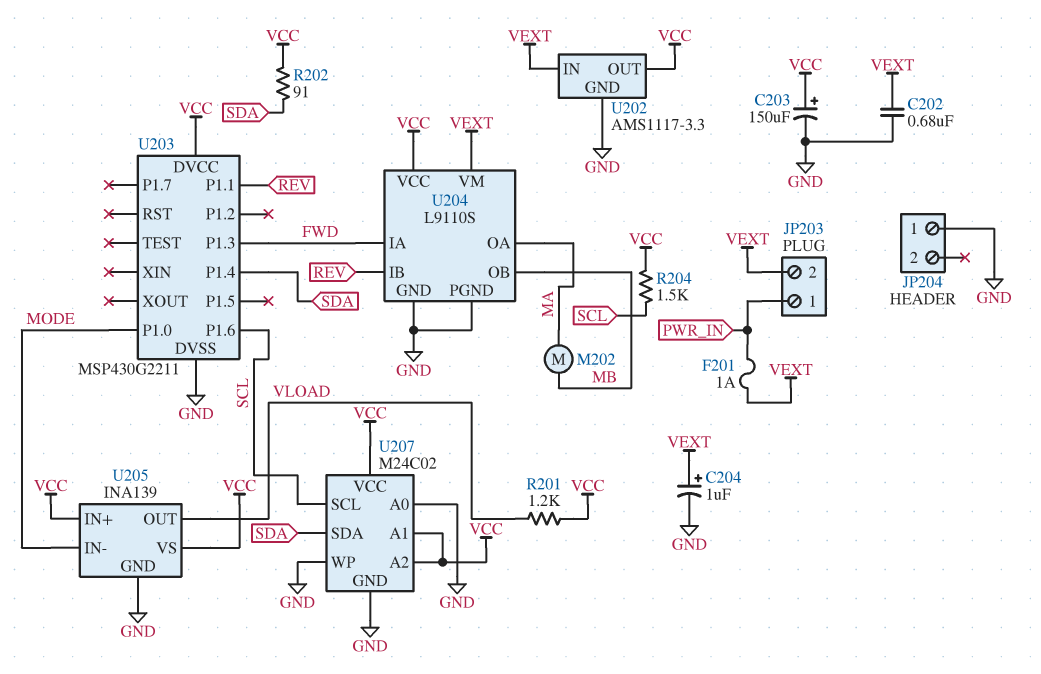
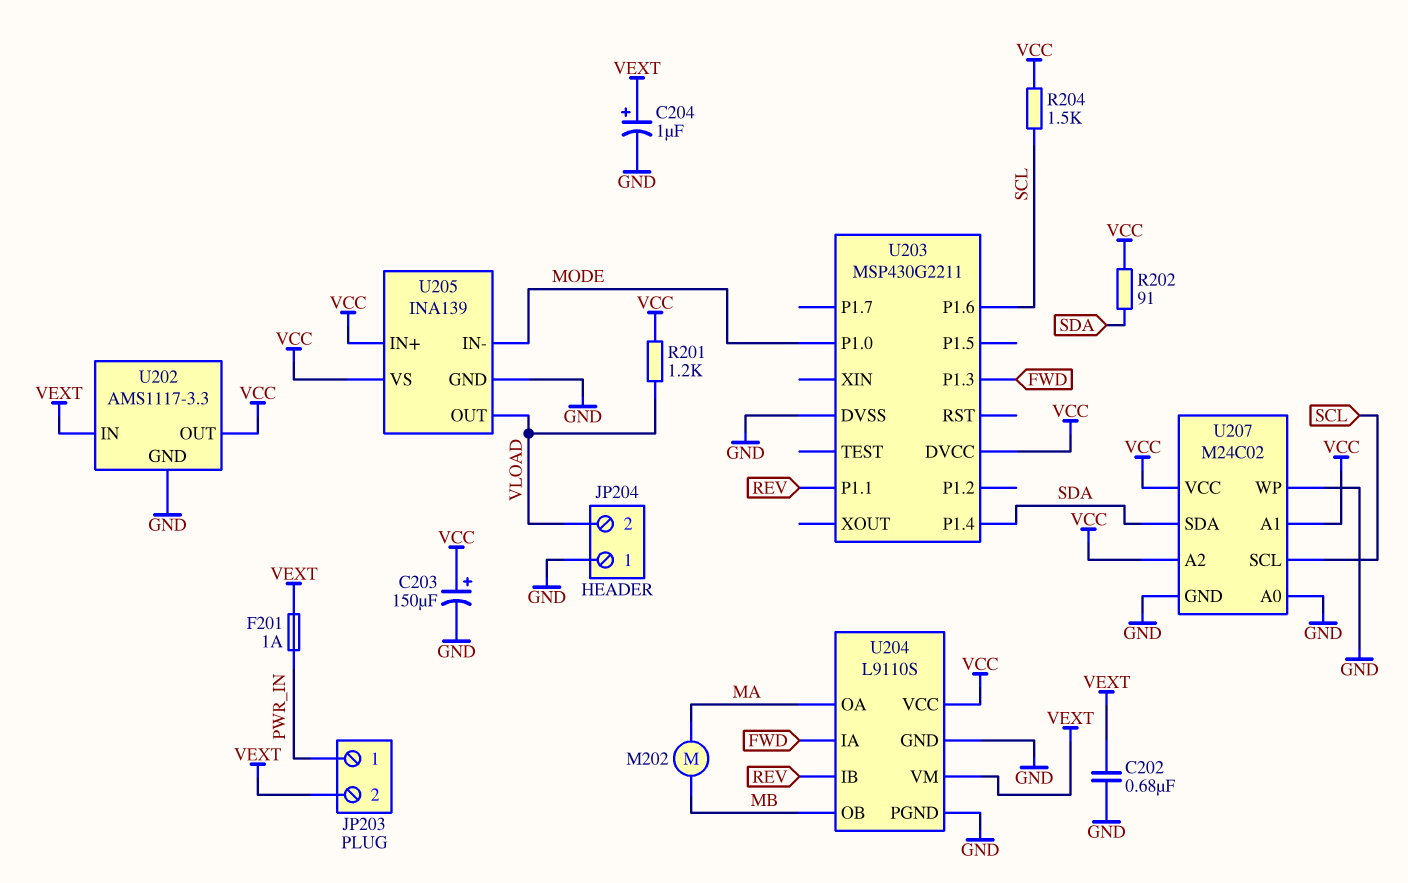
JP204 pin 2: none -> VLOAD

